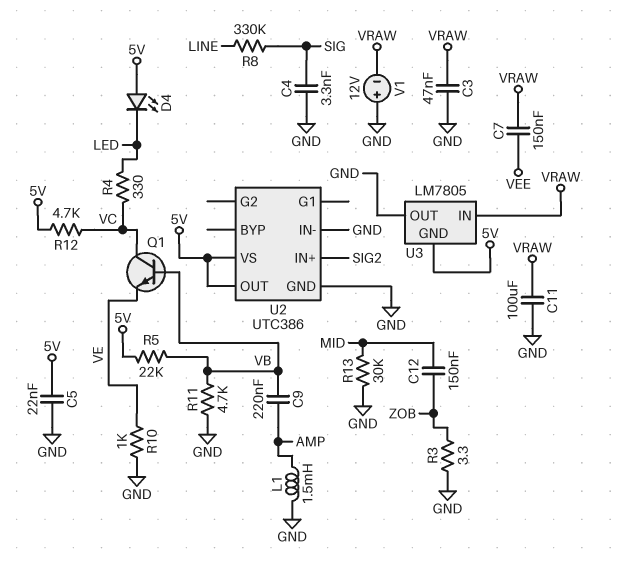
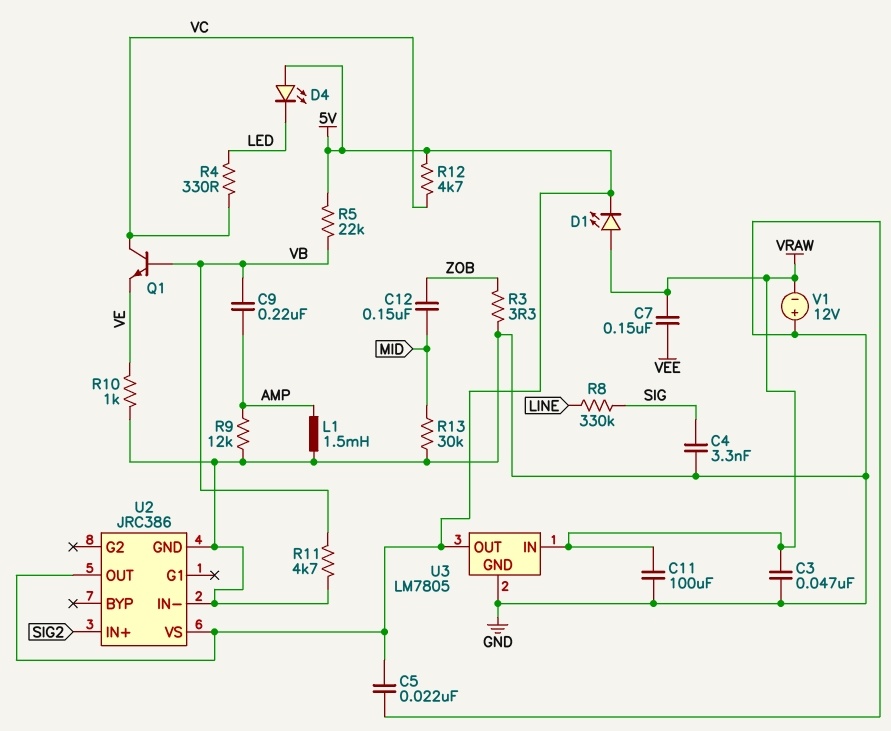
D1: none -> LED (A VRAW, K 5V)
R9: none -> 12k (AMP, GND)
U2: UTC386 -> JRC386
U3 pin GND: 5V -> GND
U3 pin OUT: GND -> 5V

